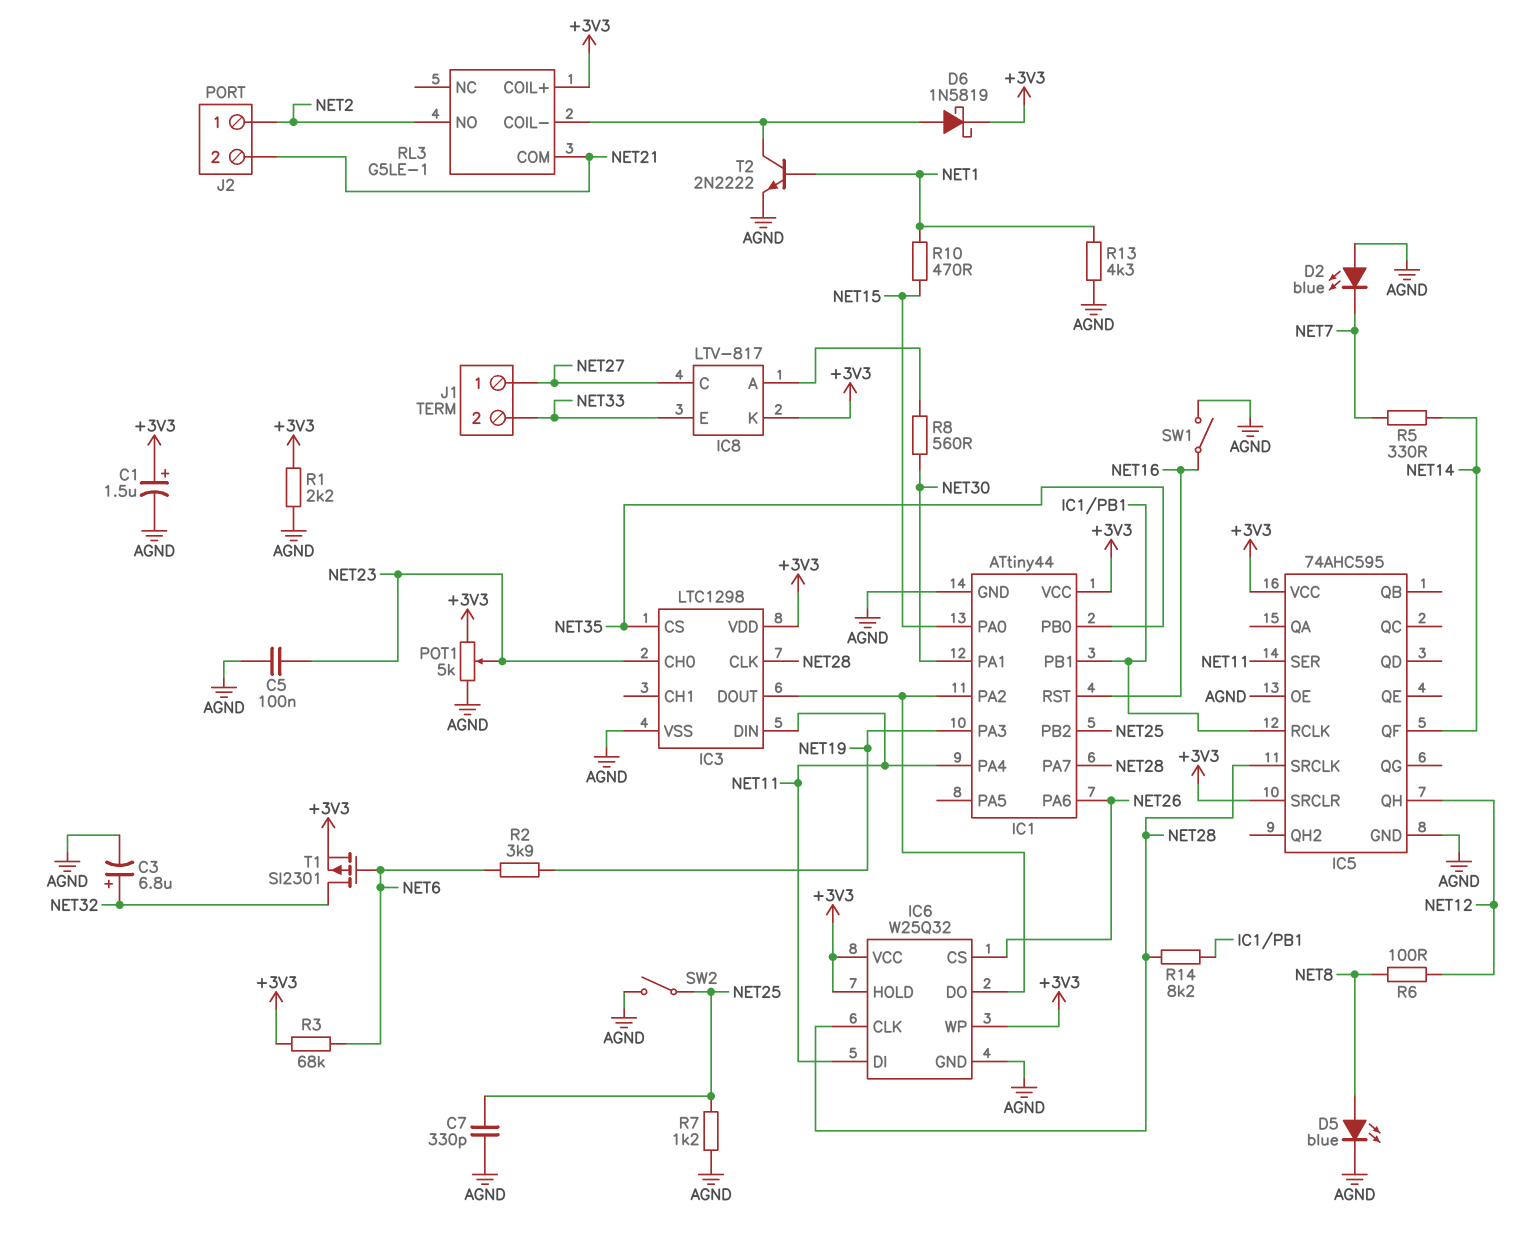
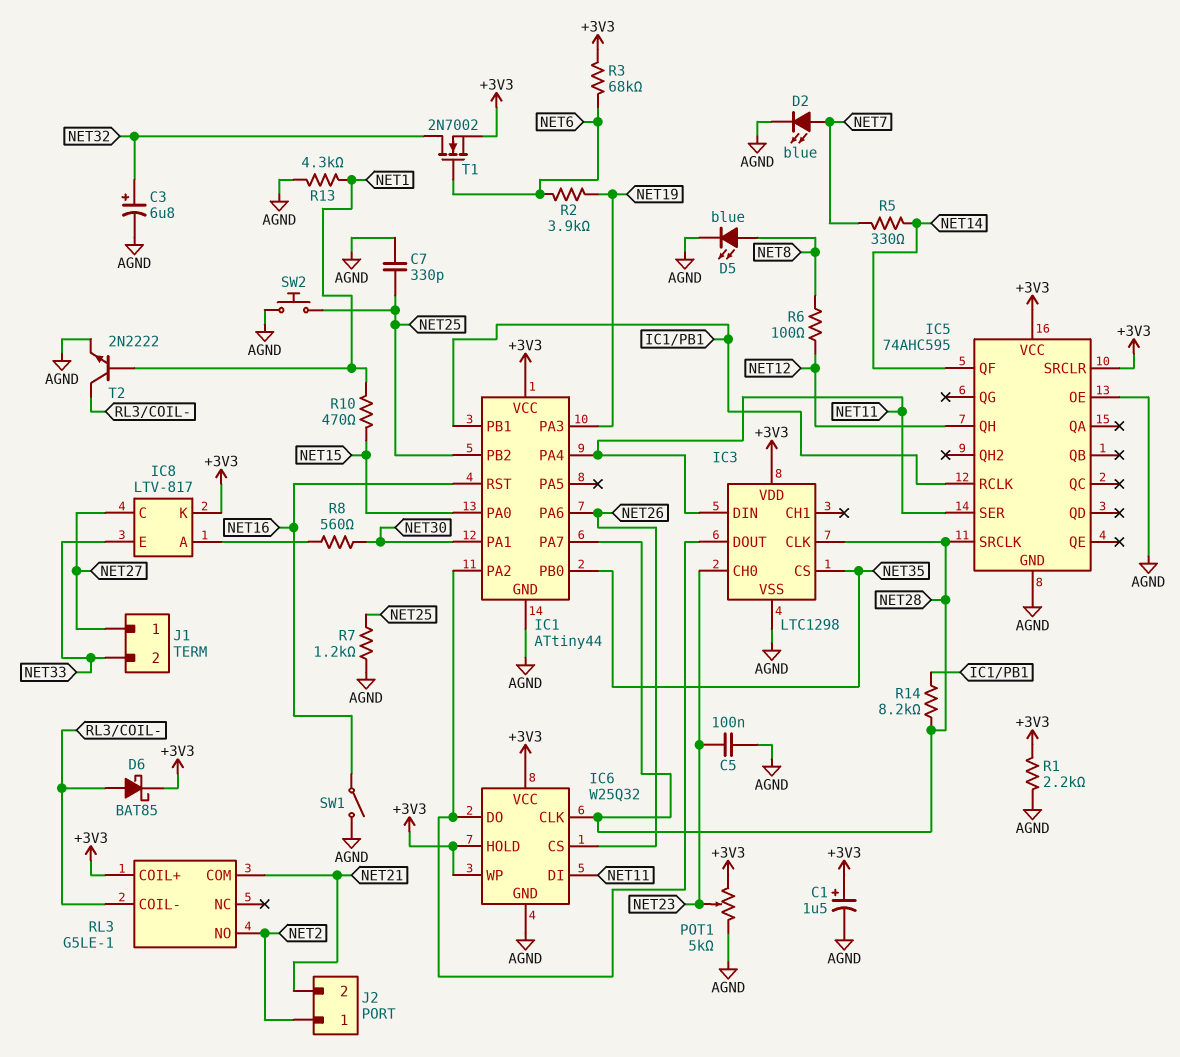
D2: LED blue (A AGND, K NET7) -> LED blue (A NET7, K AGND)
D6: schottky 1N5819 (A RL3/COIL-, K +3V3) -> schottky BAT85 (A RL3/COIL-, K +3V3)
SW2: switch (AGND, NET25) -> button (AGND, NET25)
T1: PMOS SI2301 (G NET6, D NET32, S +3V3) -> NMOS 2N7002 (G NET6, D NET32, S +3V3)

